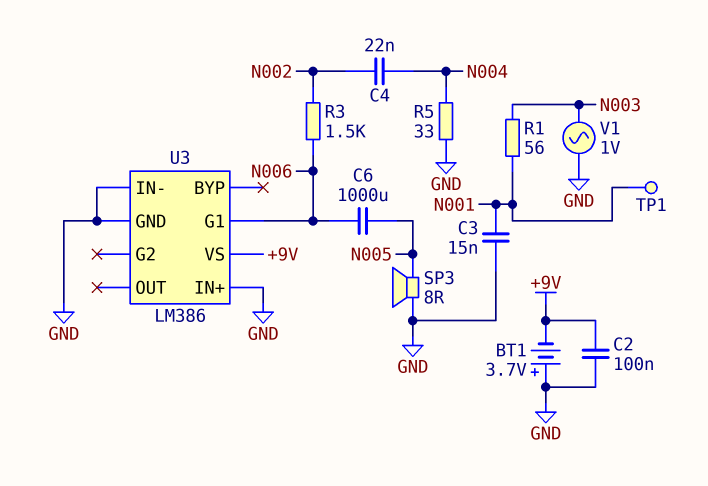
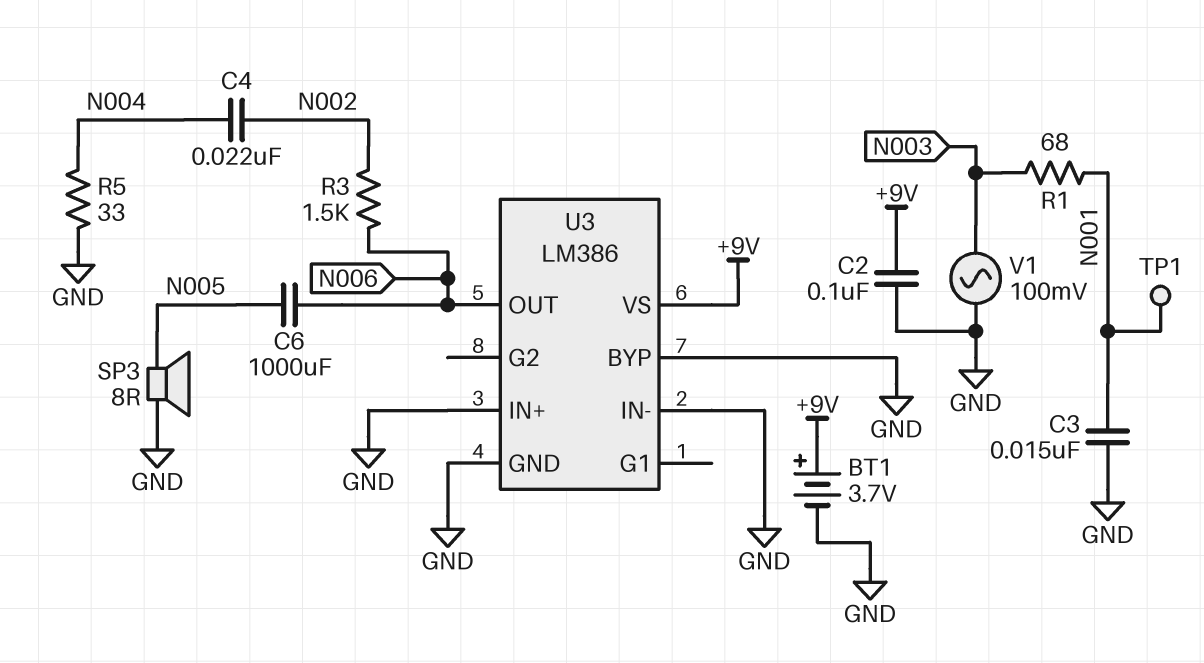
BT1: 3.7V (plus GND, minus +9V) -> 3.7V (plus +9V, minus GND)
R1: 56 (N001, N003) -> 68 (N001, N003)
U3 pin BYP: none -> GND
U3 pin G1: N006 -> none
U3 pin OUT: none -> N006
V1: AC 1V (GND, N003) -> AC 100mV (GND, N003)

